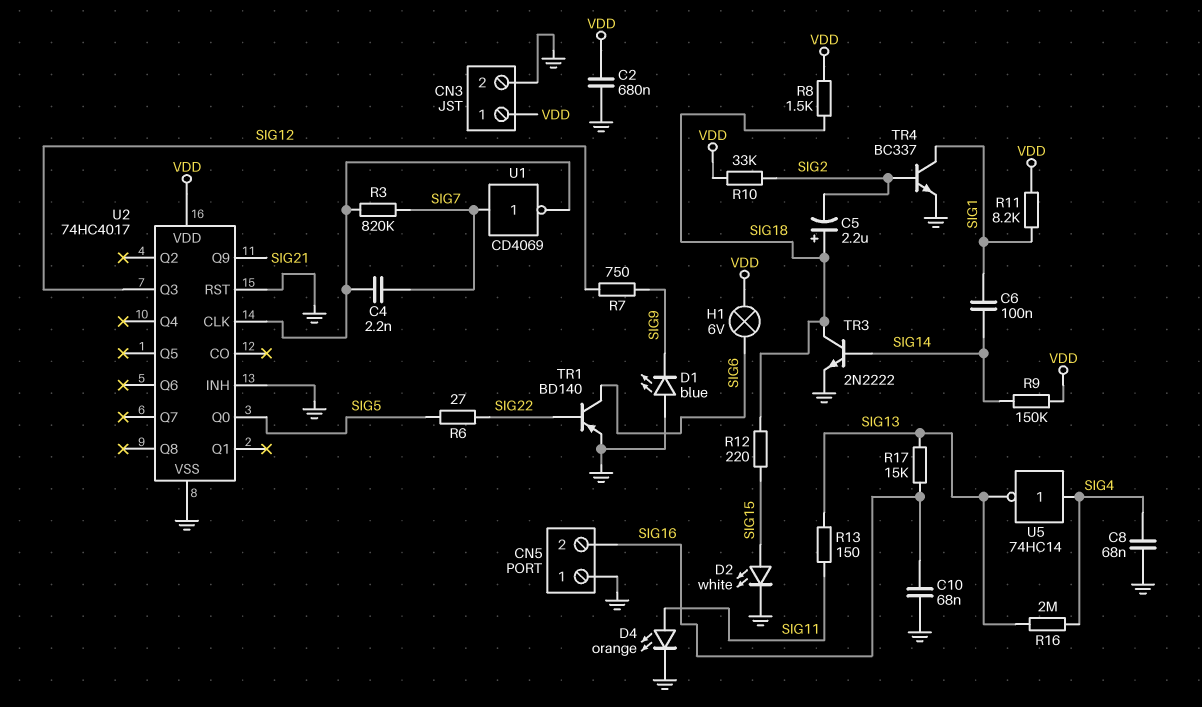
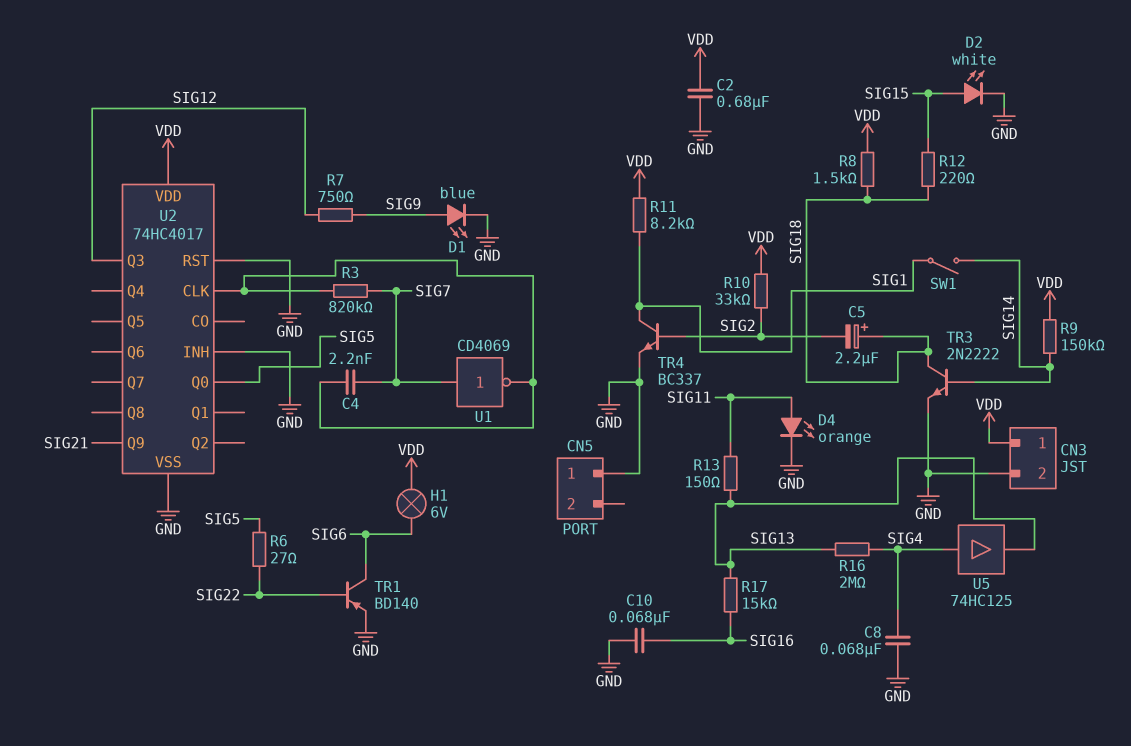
C6: 100nF (SIG1, SIG14) -> none
CN5 pin 2: SIG16 -> none
D1: LED blue (A GND, K SIG9) -> LED blue (A SIG9, K GND)
SW1: none -> switch (SIG1, SIG14)
U5: NOT 74HC14 (in SIG4, out SIG13) -> buffer 74HC125 (in SIG4, out SIG13)

